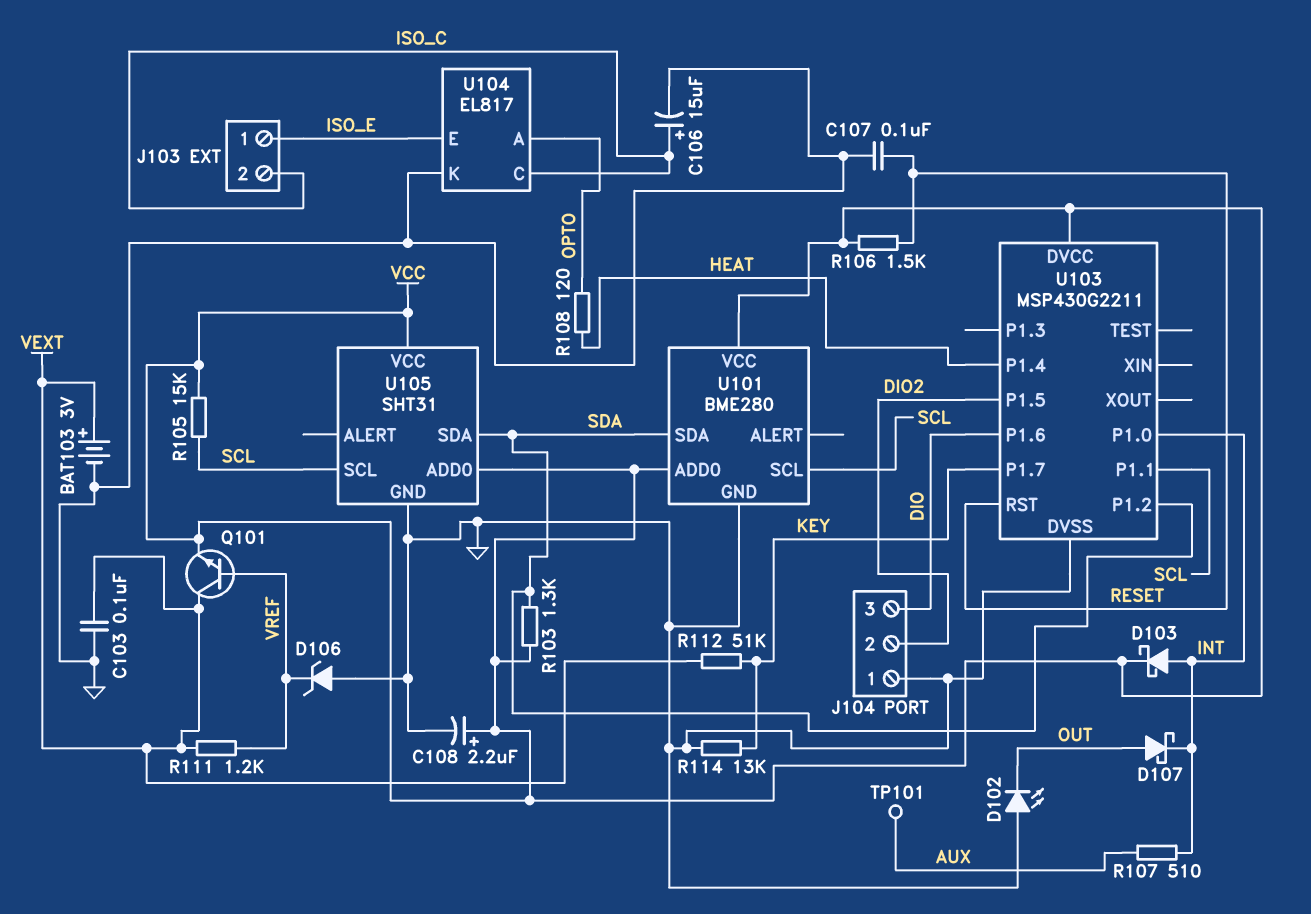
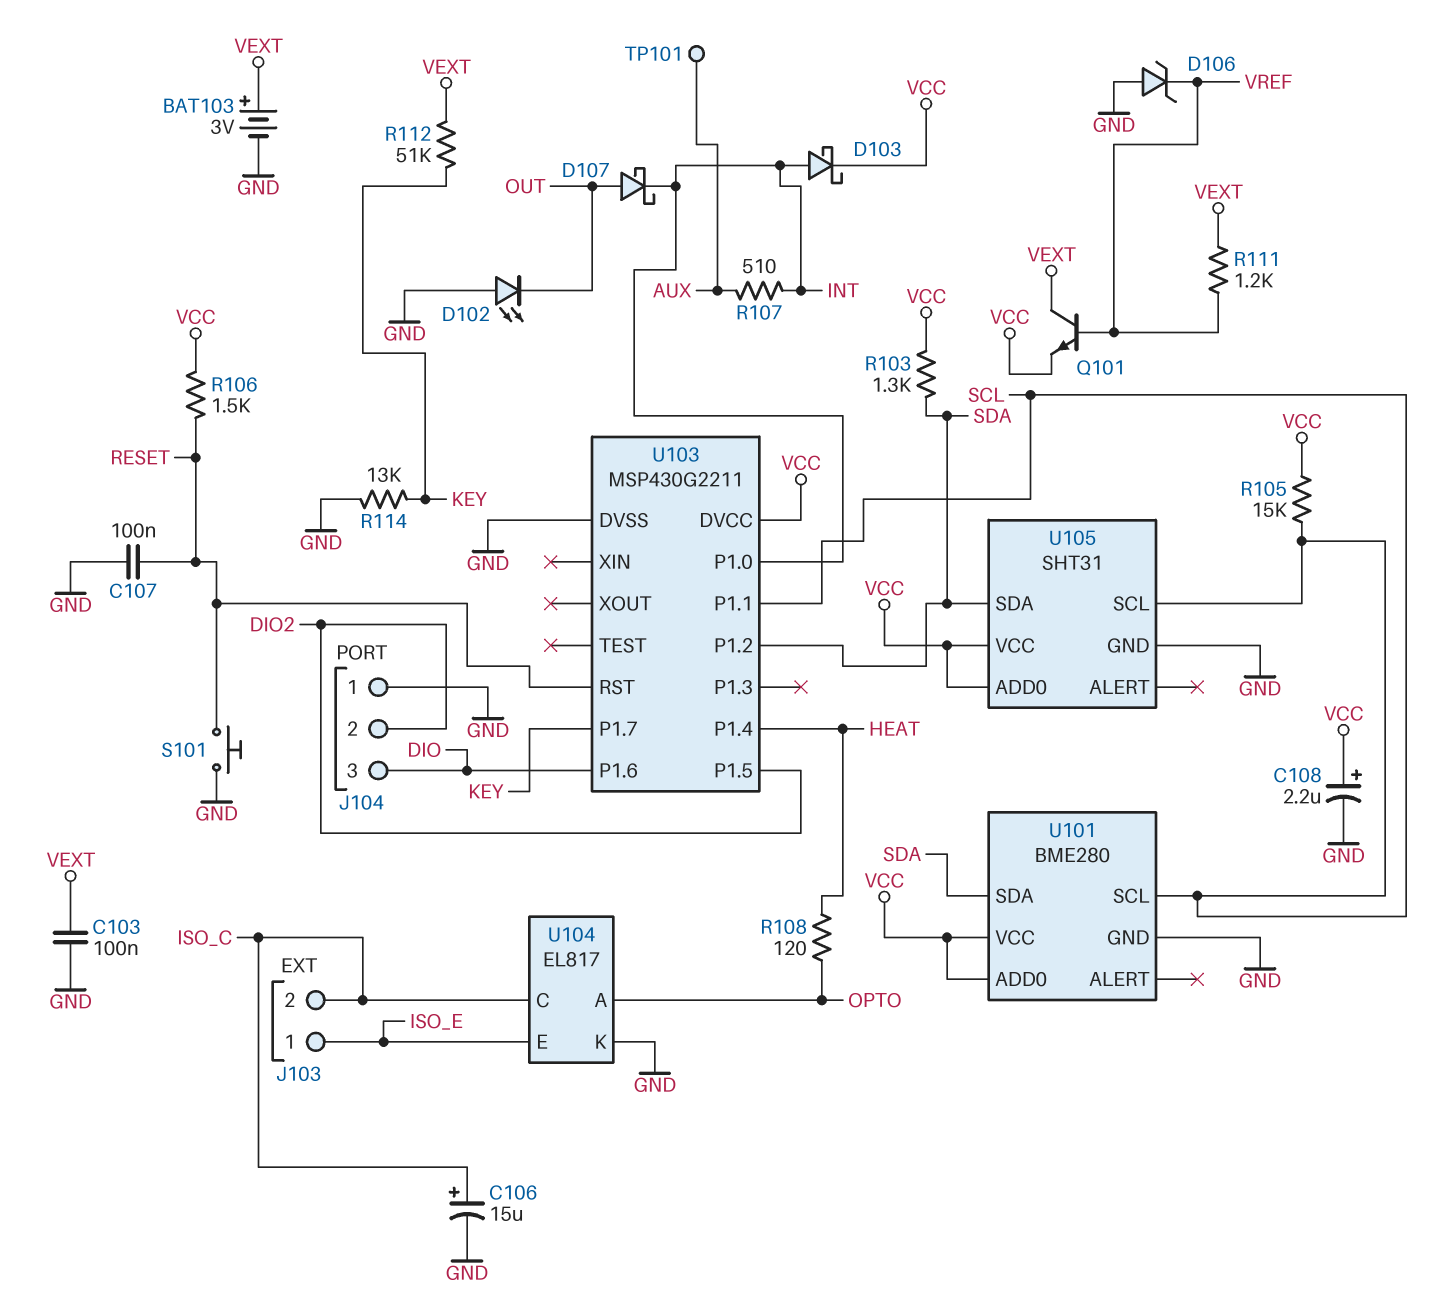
S101: none -> button (GND, RESET)

